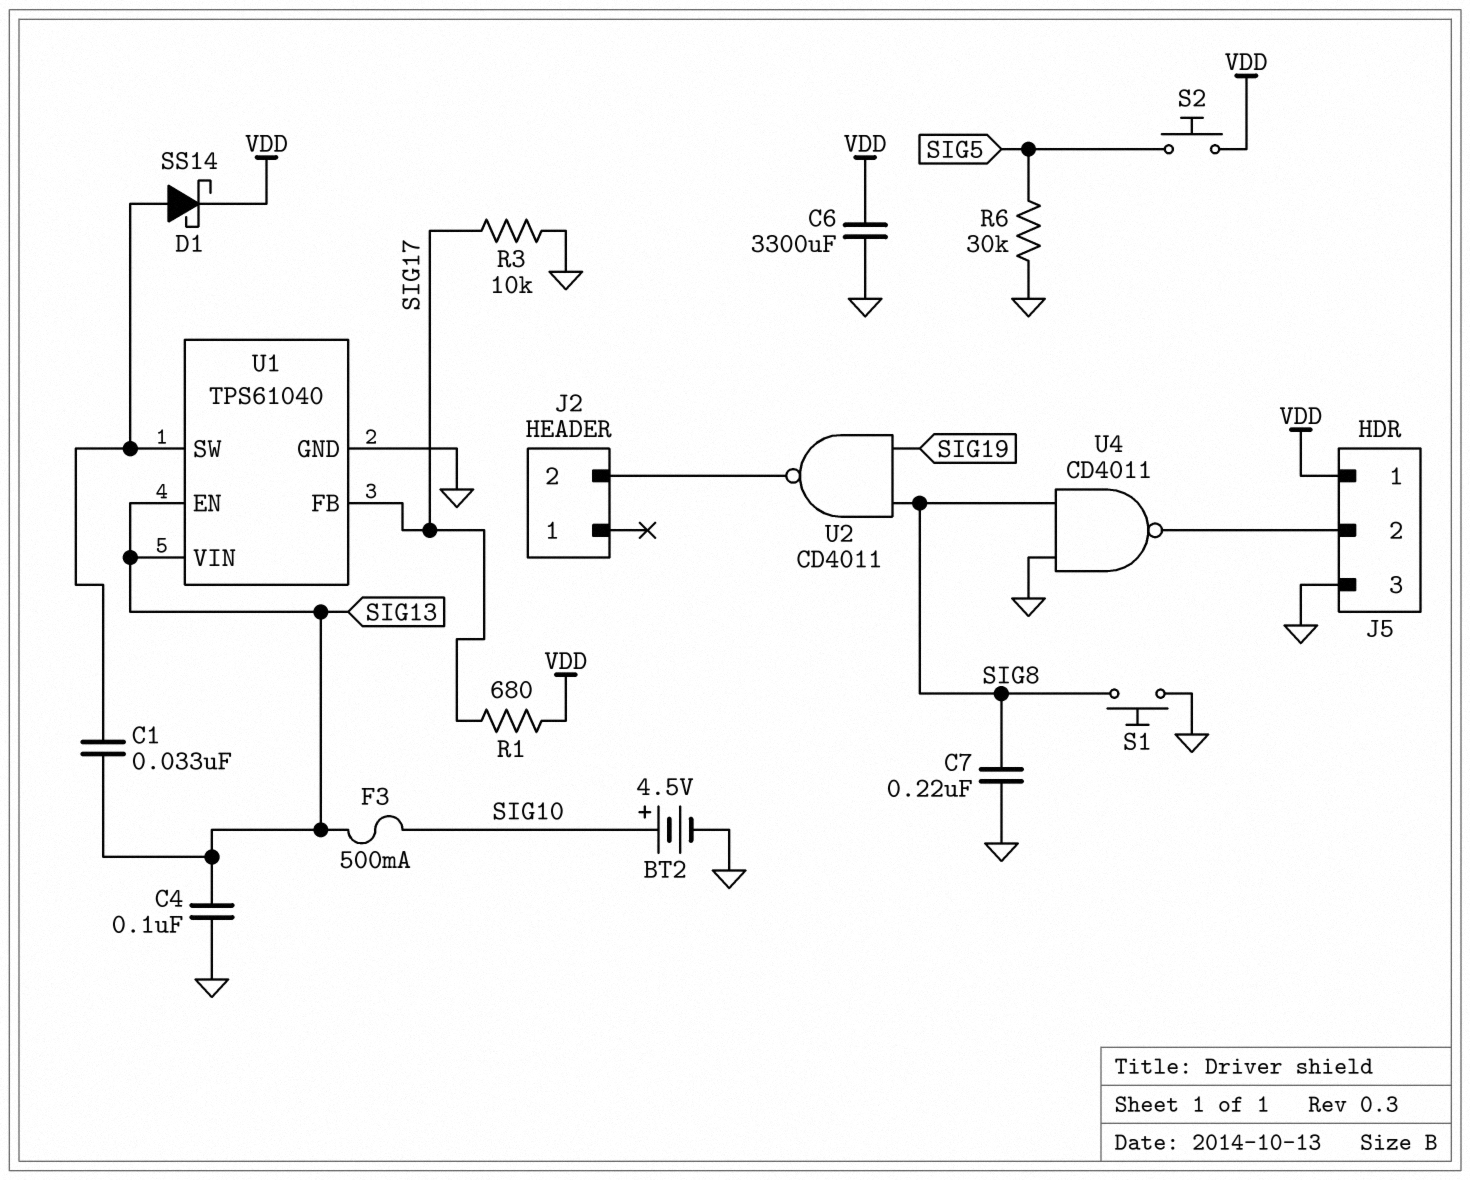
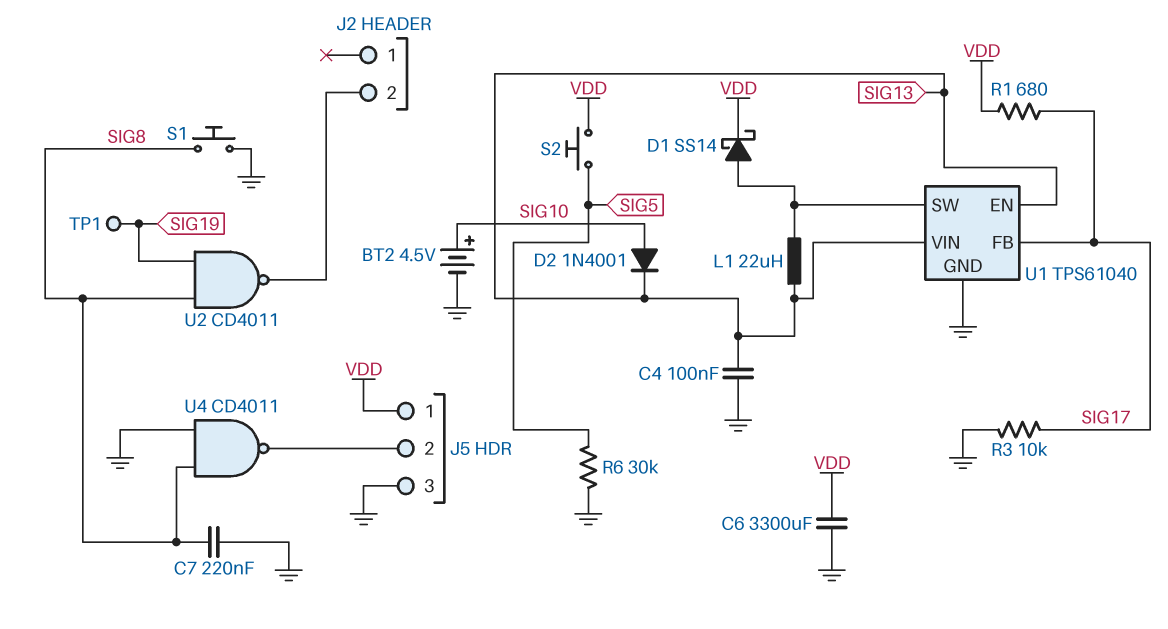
C1: 33nF (SIG13, U1/SW) -> none
D2: none -> diode 1N4001 (A SIG10, K SIG13)
F3: 500mA (SIG10, SIG13) -> none
L1: none -> 22uH (SIG13, U1/SW)
TP1: none -> test point (SIG19)

